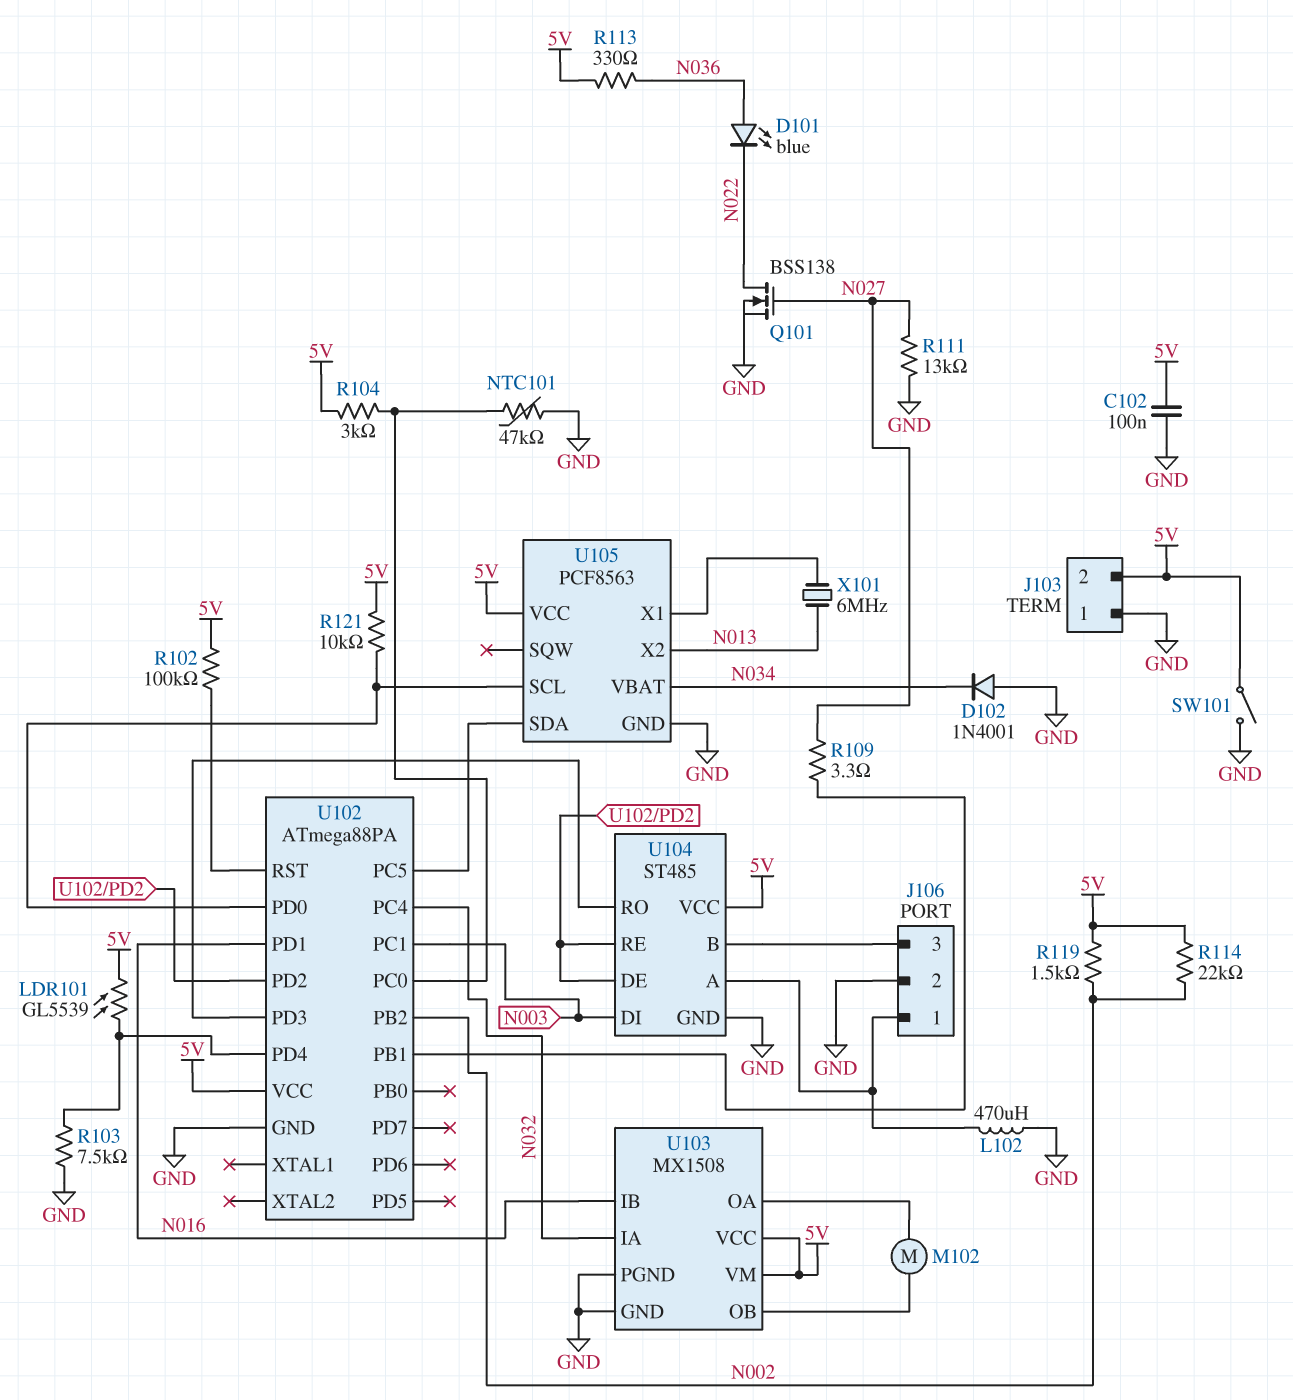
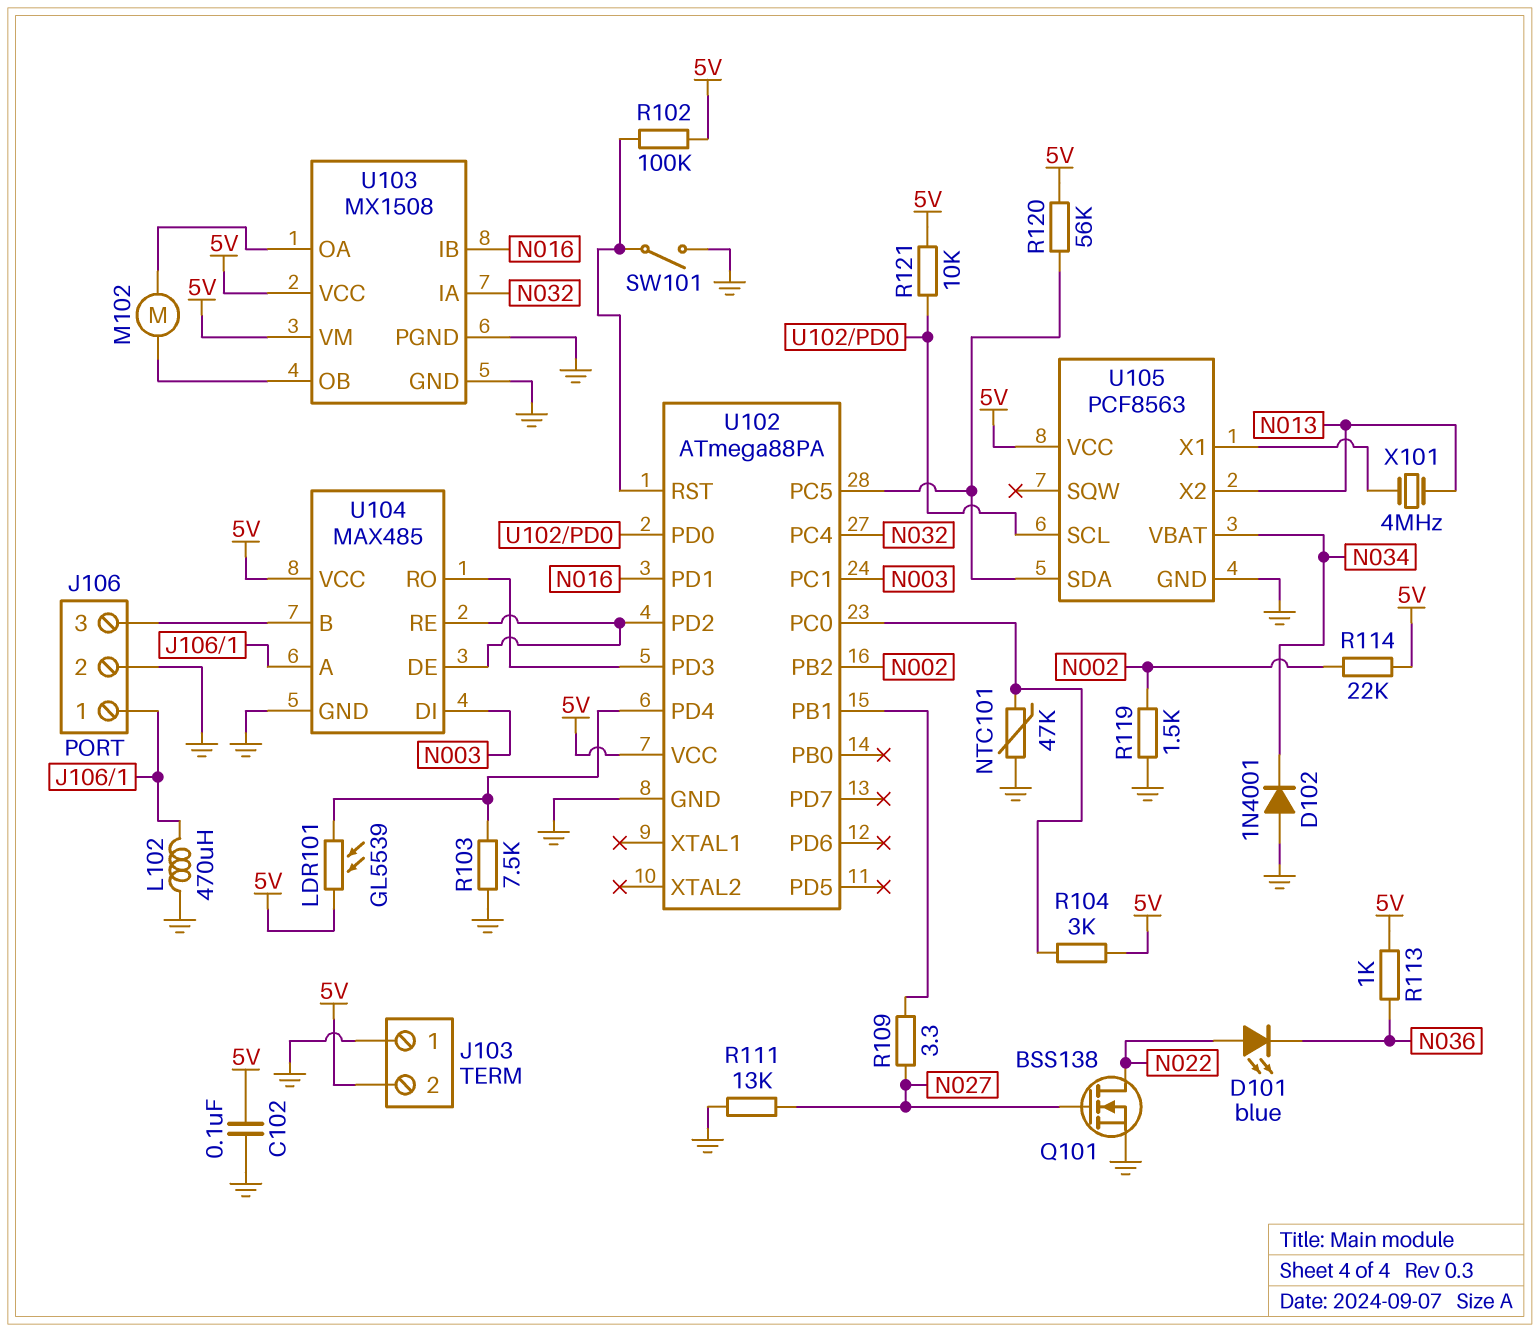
D101: LED blue (A N036, K N022) -> LED blue (A N022, K N036)
R113: 330 (5V, N036) -> 1k (5V, N036)
R119: 1.5k (5V, N002) -> 1.5k (GND, N002)
R120: none -> 56k (5V, U102/PC5)
SW101: switch (5V, GND) -> switch (GND, U102/RST)
U104: ST485 -> MAX485
X101: 6MHz (N013, U105/X1) -> 4MHz (N013, U105/X1)

